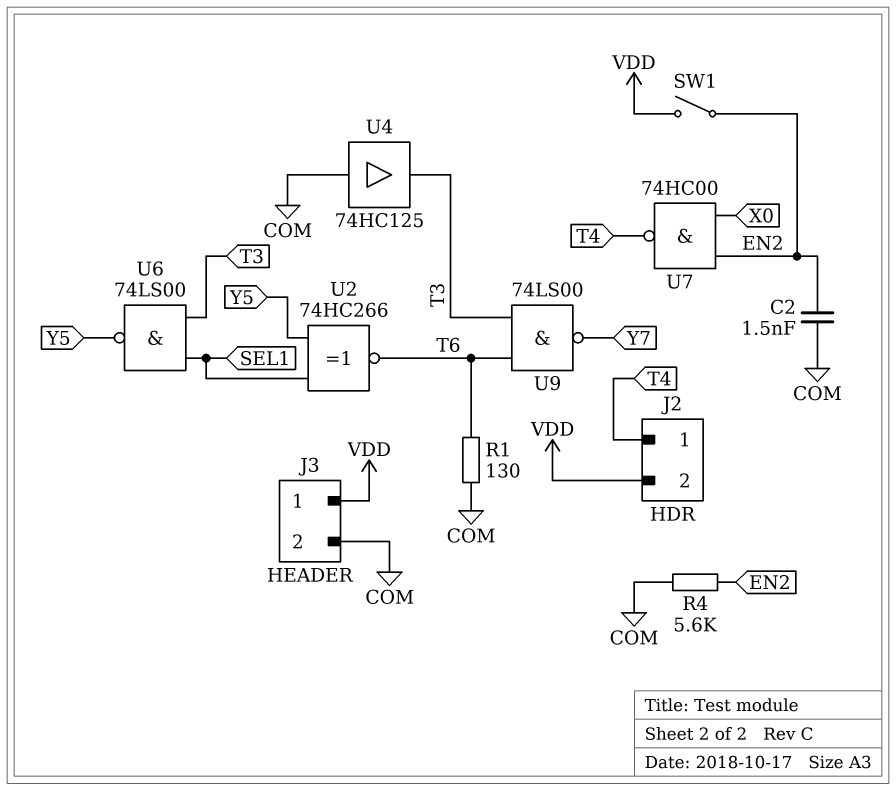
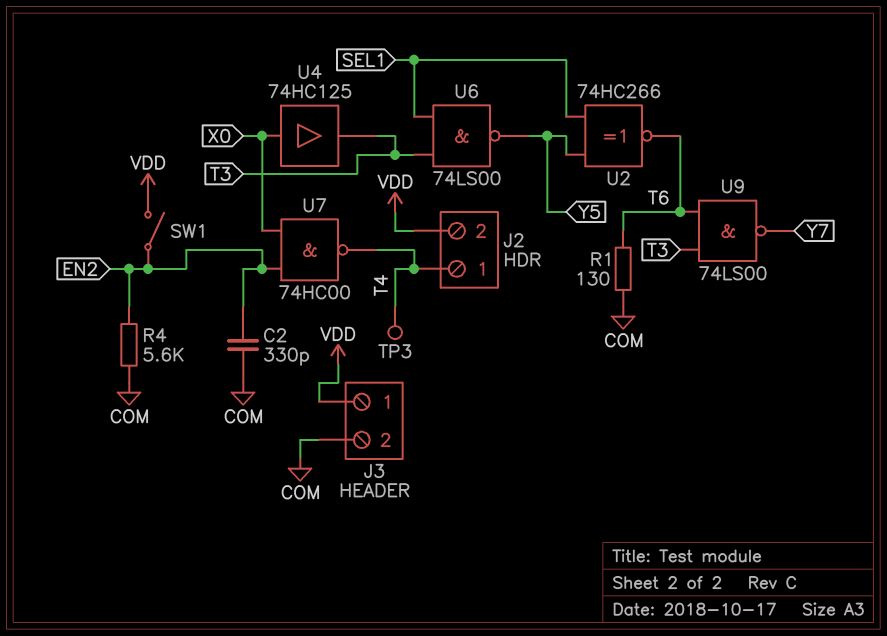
C2: 1.5nF (COM, EN2) -> 330pF (COM, EN2)
TP3: none -> test point (T4)
U4: buffer 74HC125 (in COM, out T3) -> buffer 74HC125 (in X0, out T3)

